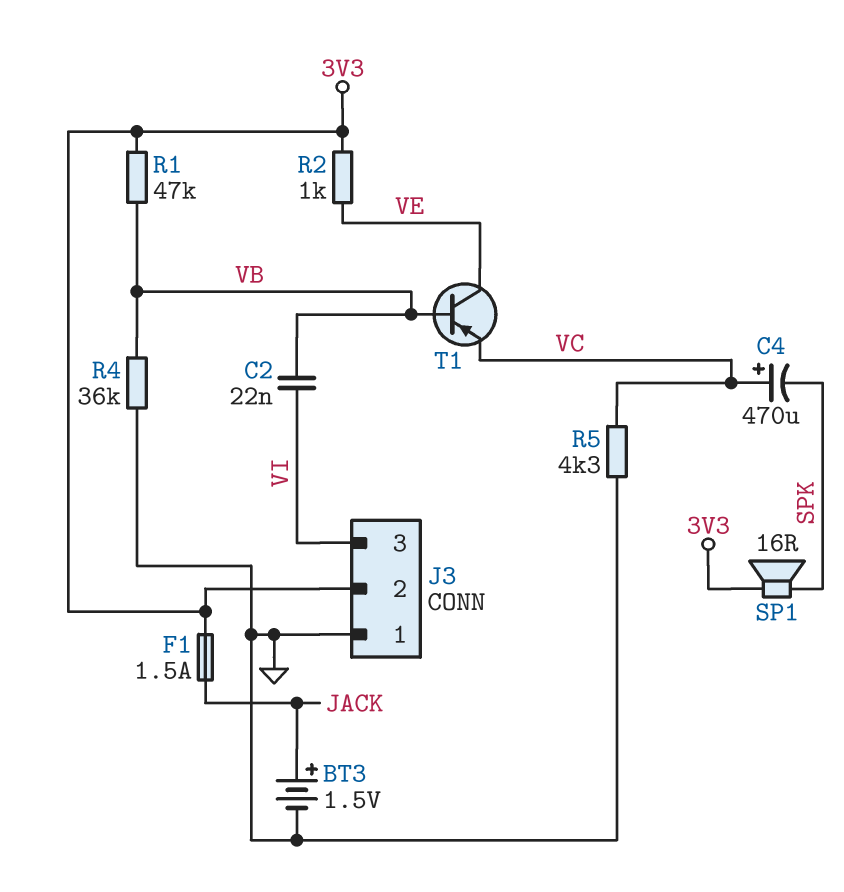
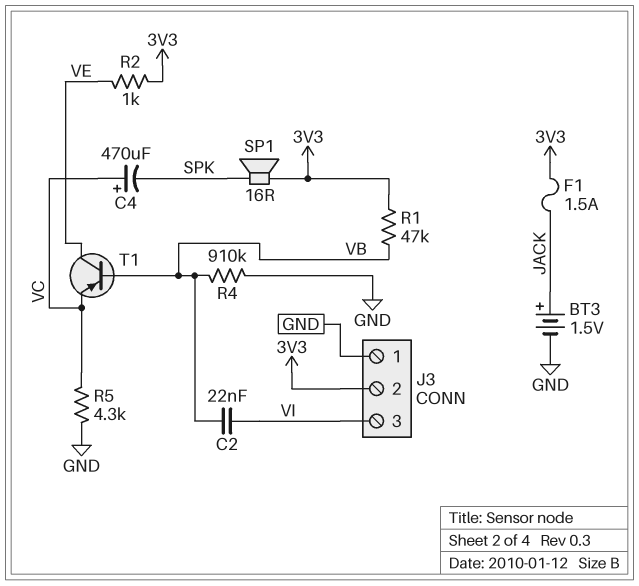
R4: 36k (GND, VB) -> 910k (GND, VB)

